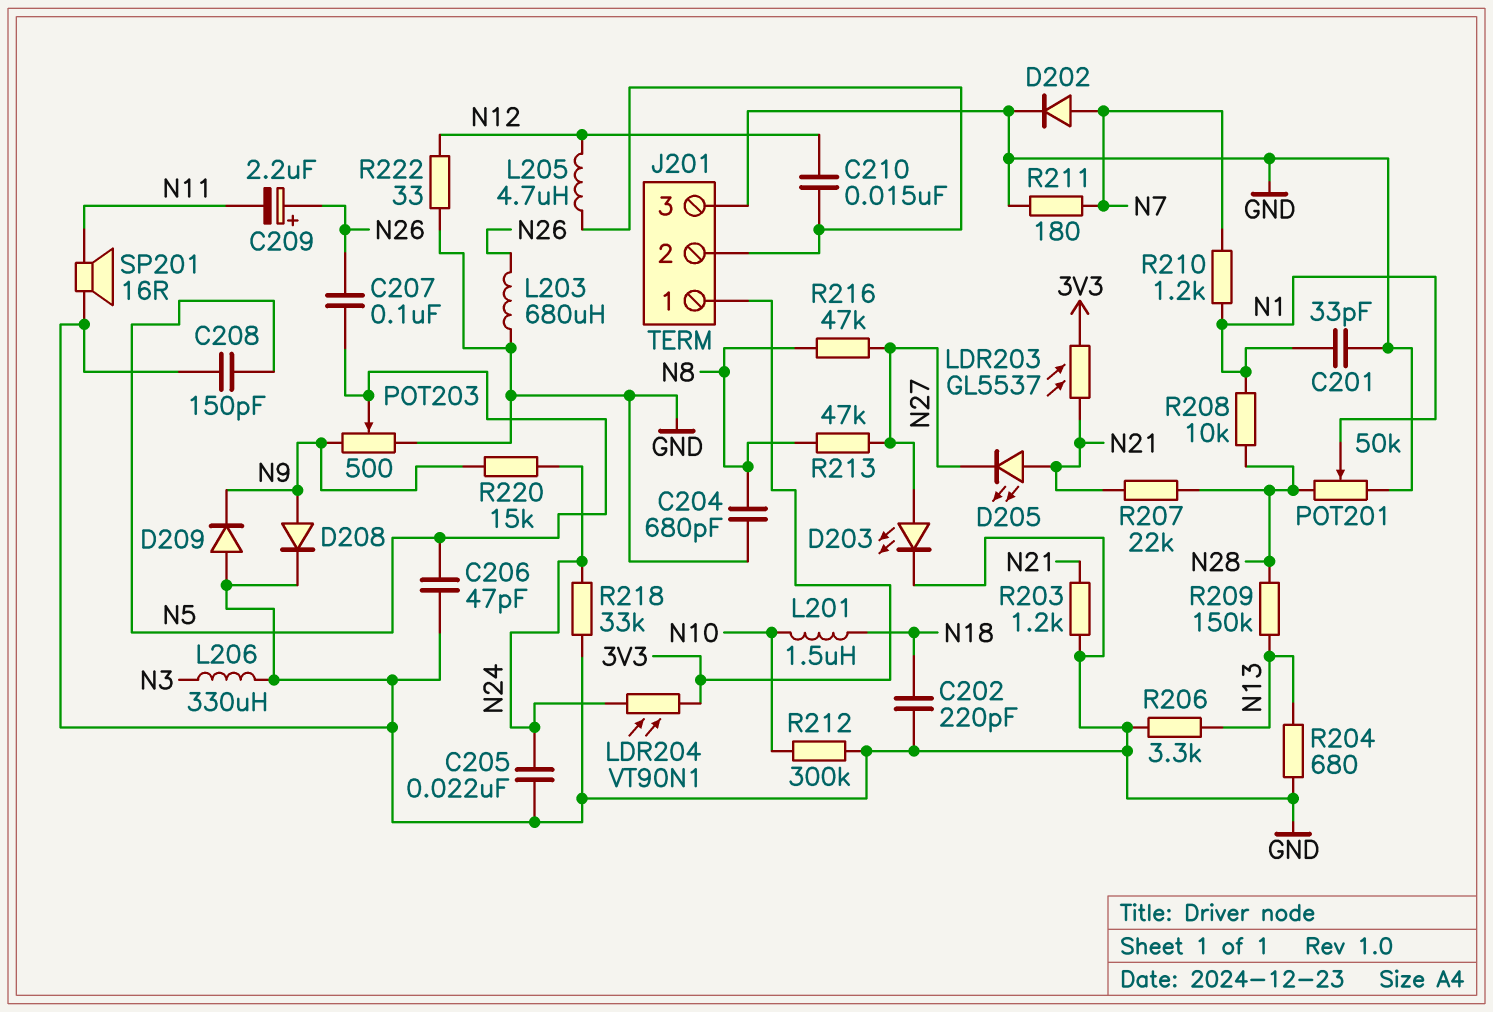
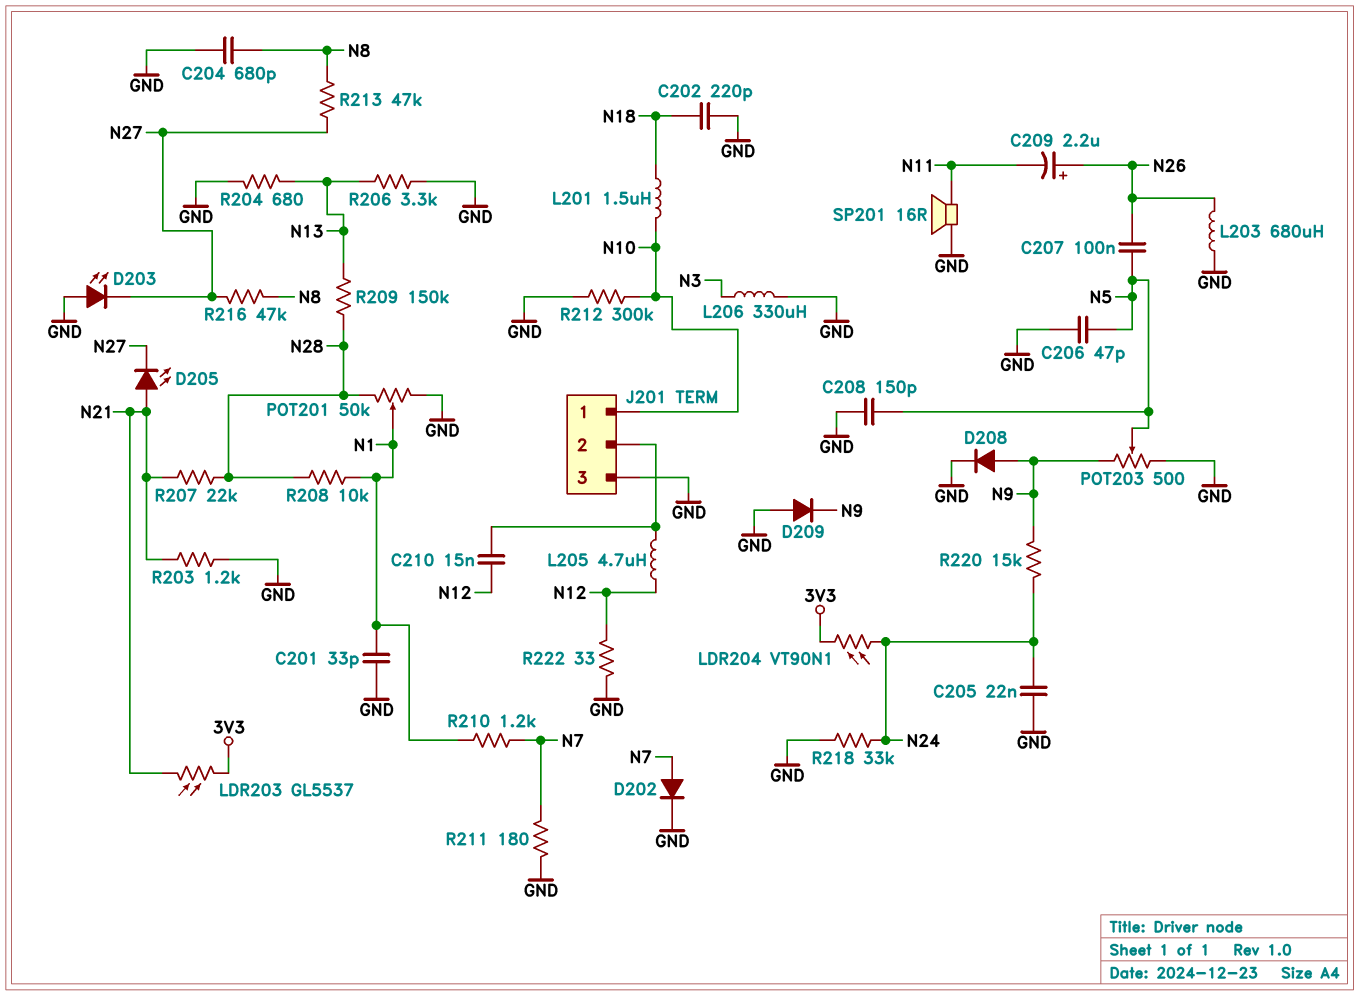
D203: LED (A N27, K GND) -> LED (A GND, K N27)
J201 pin 1: 3V3 -> N10

